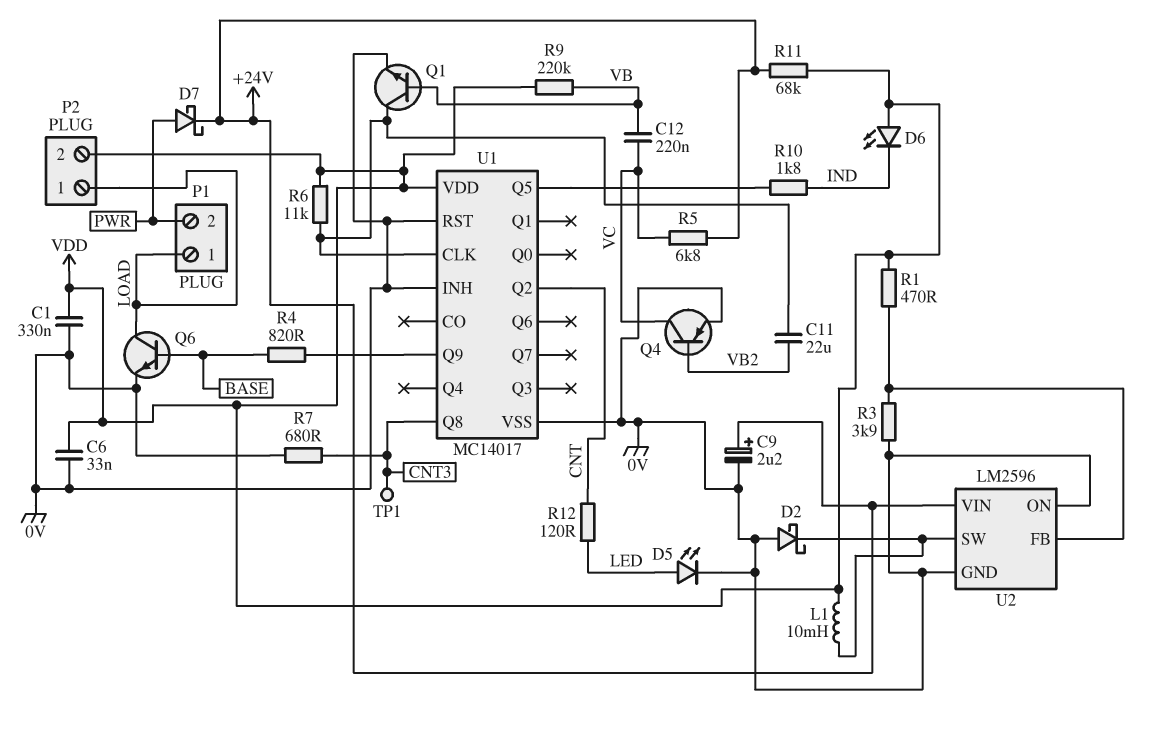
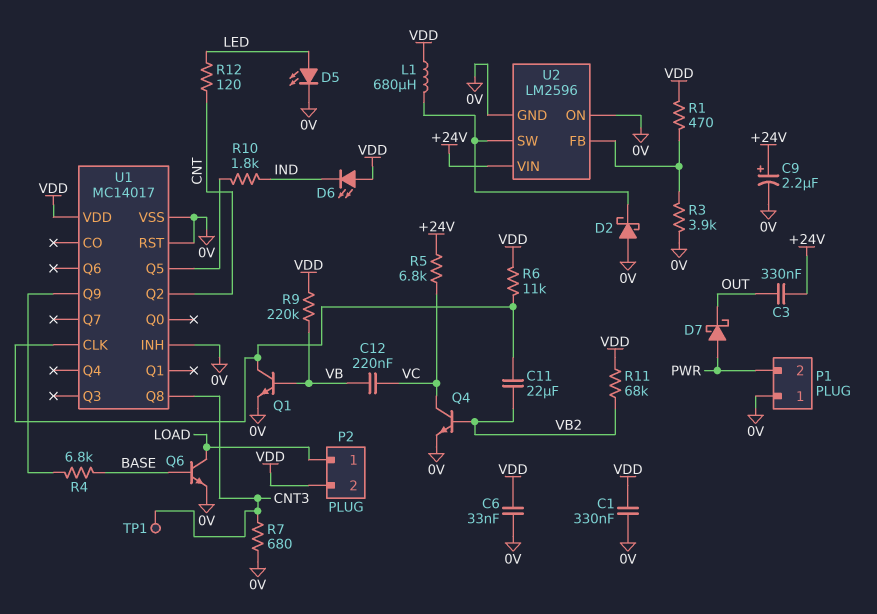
C3: none -> 330nF (+24V, OUT)
D7: schottky (A PWR, K +24V) -> schottky (A PWR, K OUT)
L1: 10mH (U2/SW, VDD) -> 680uH (U2/SW, VDD)
P1 pin 1: LOAD -> 0V
Q4: PNP (B VB2, C VC, E 0V) -> NPN (B VB2, C VC, E 0V)
R4: 820 (BASE, U1/Q9) -> 6.8k (BASE, U1/Q9)
R11: 68k (+24V, VDD) -> 68k (VB2, VDD)

